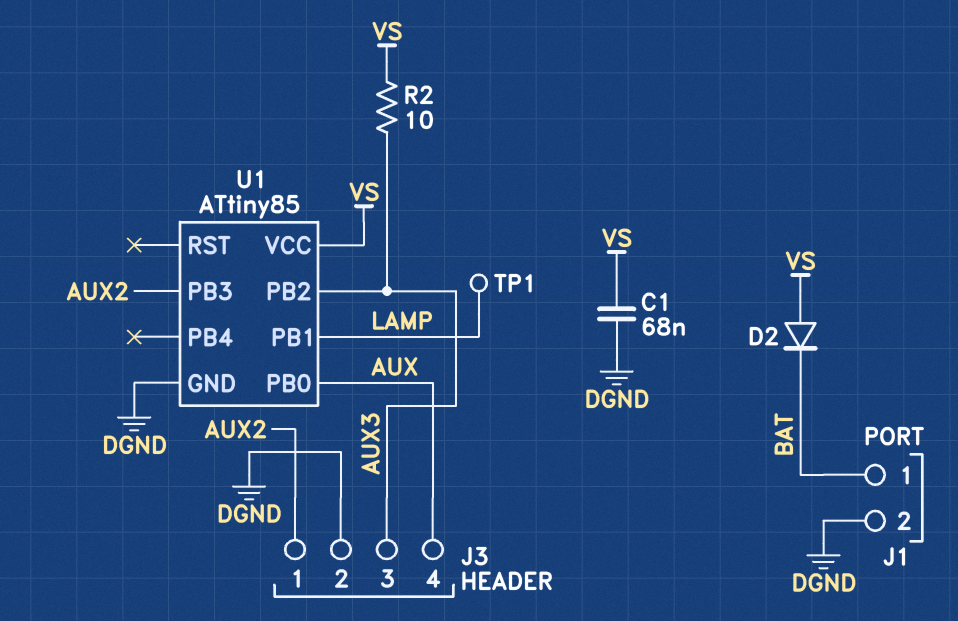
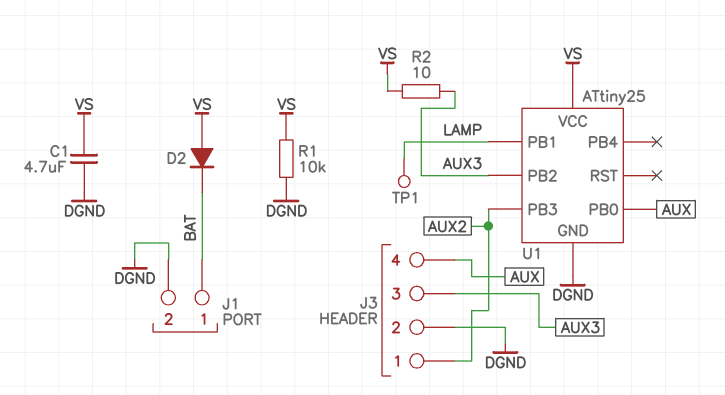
C1: 68nF (DGND, VS) -> 4.7uF (DGND, VS)
R1: none -> 10k (DGND, VS)
U1: ATtiny85 -> ATtiny25

